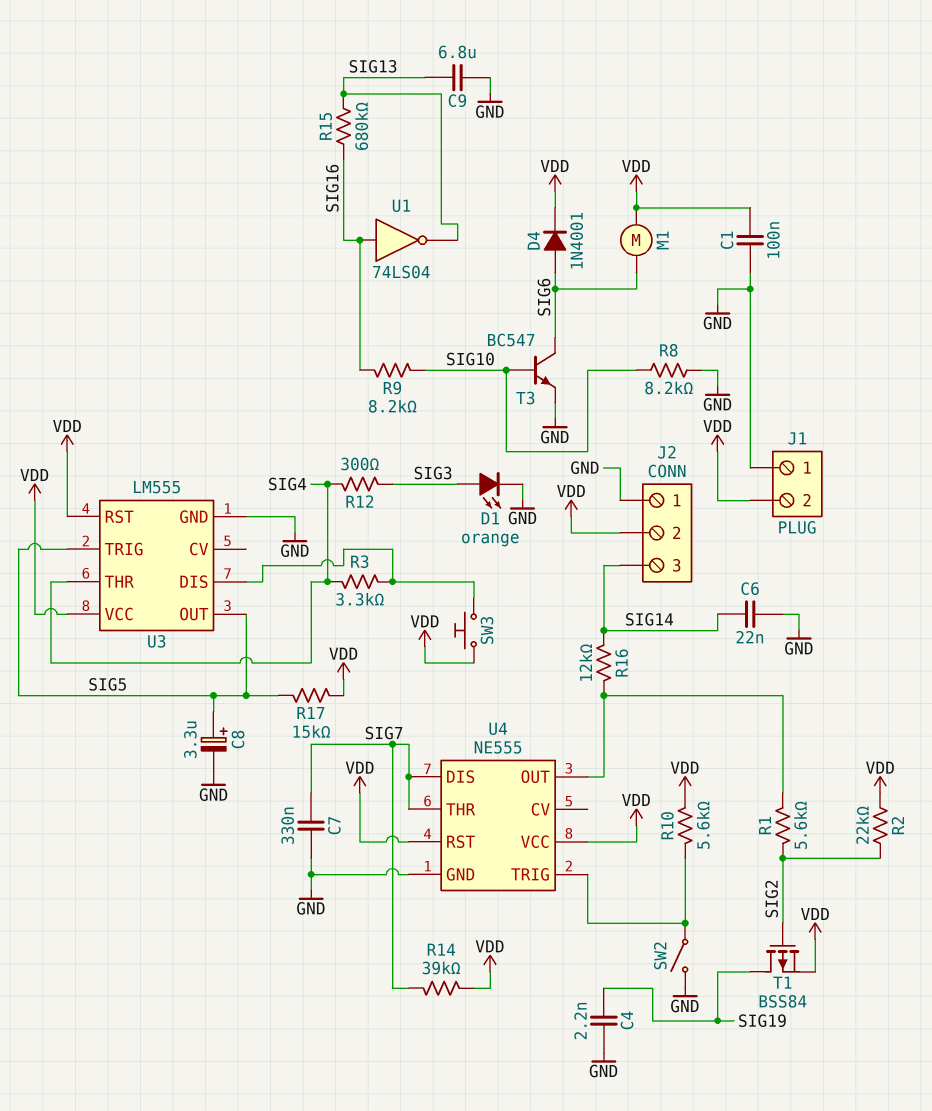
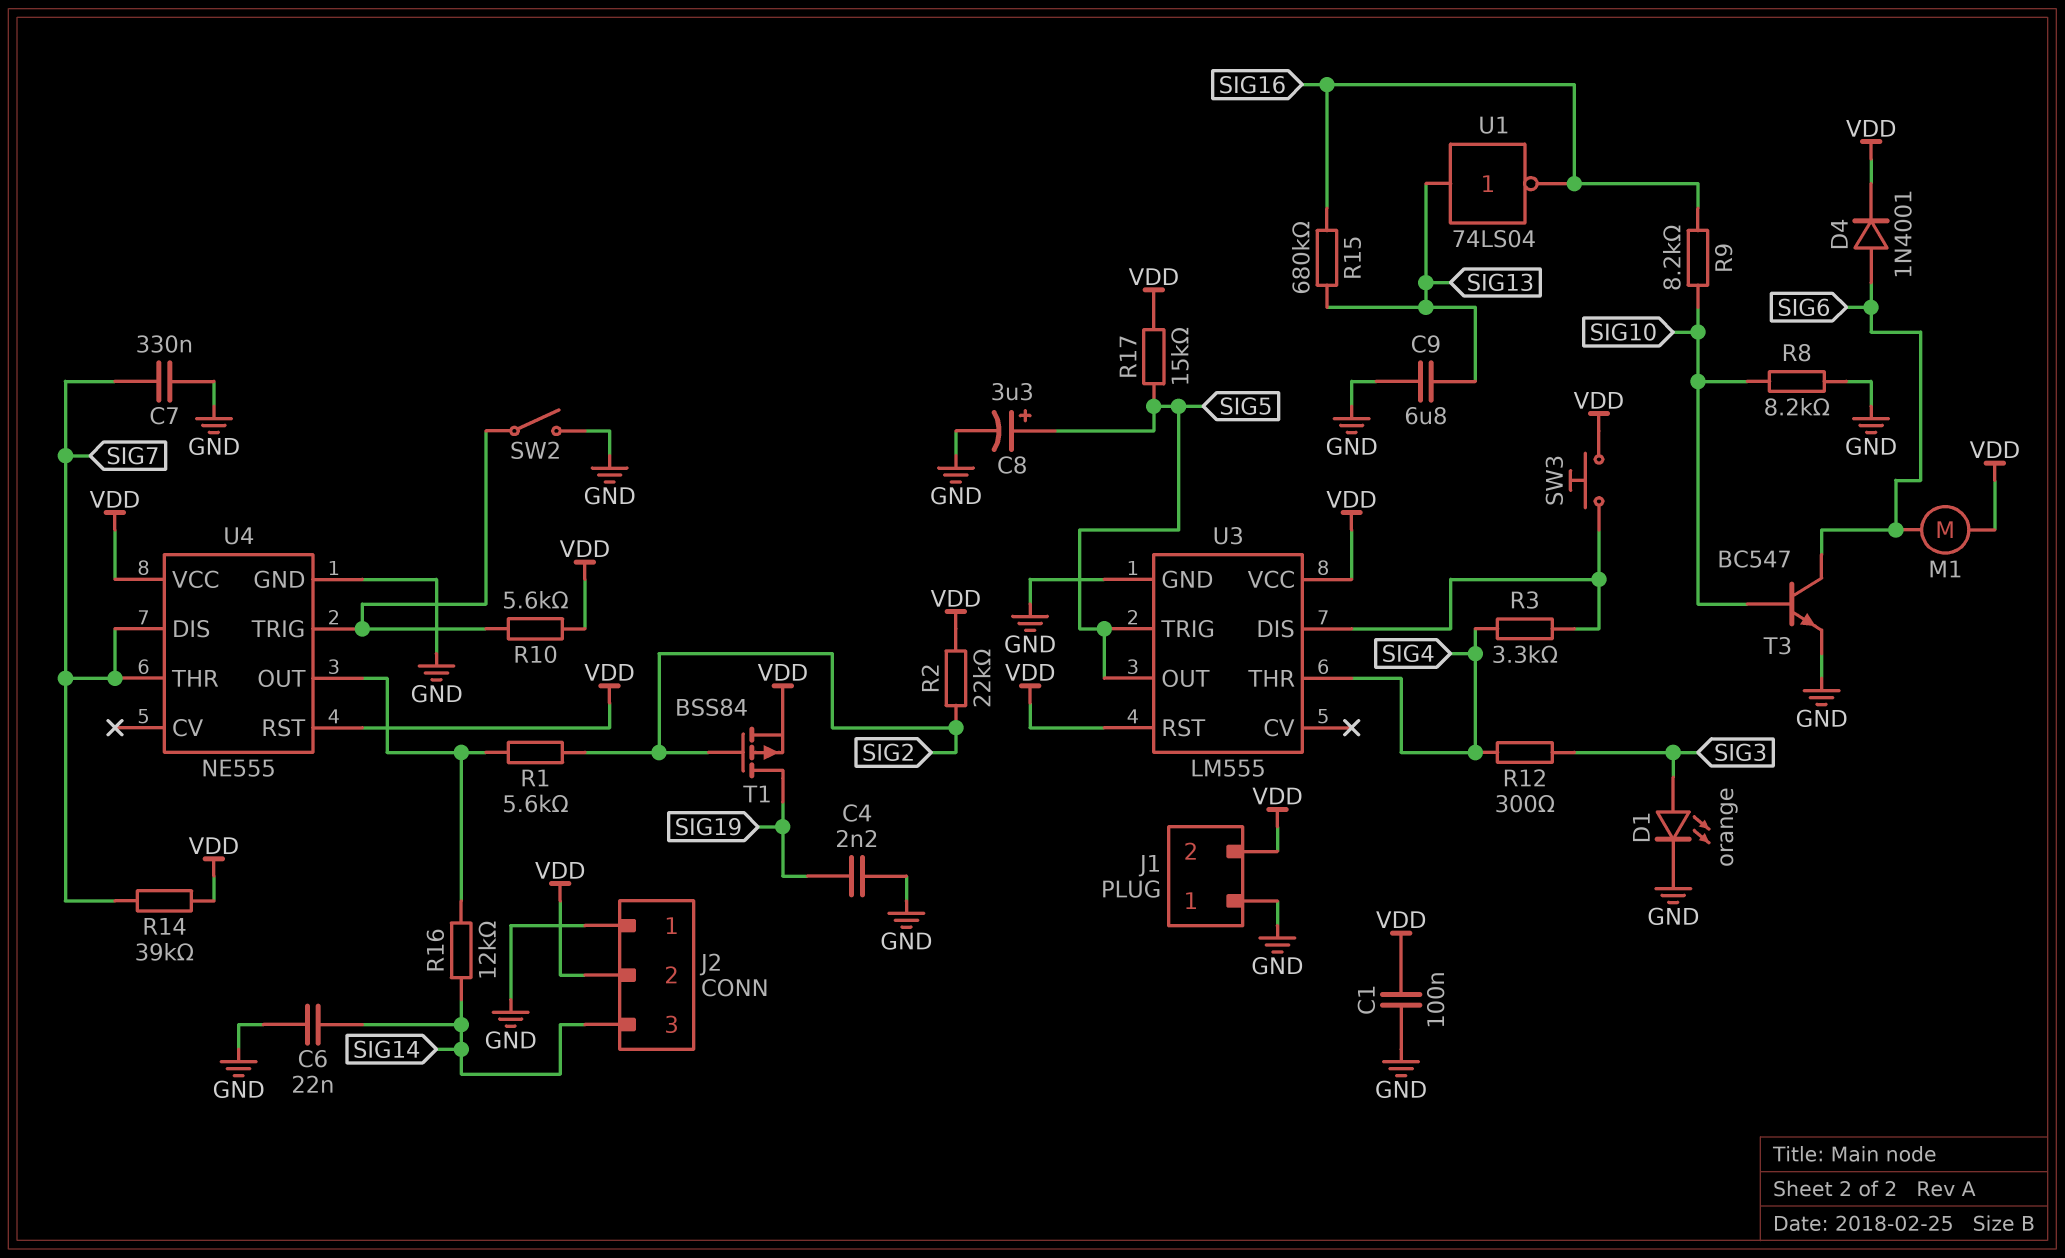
U1: NOT 74LS04 (in SIG16, out SIG13) -> NOT 74LS04 (in SIG13, out SIG16)

